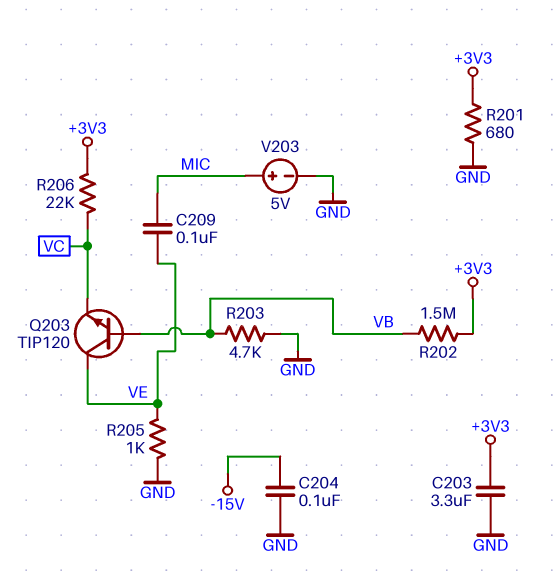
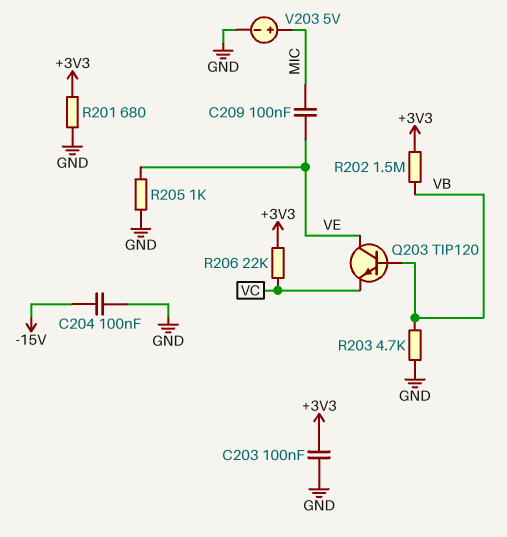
C203: 3.3uF (+3V3, GND) -> 100nF (+3V3, GND)

